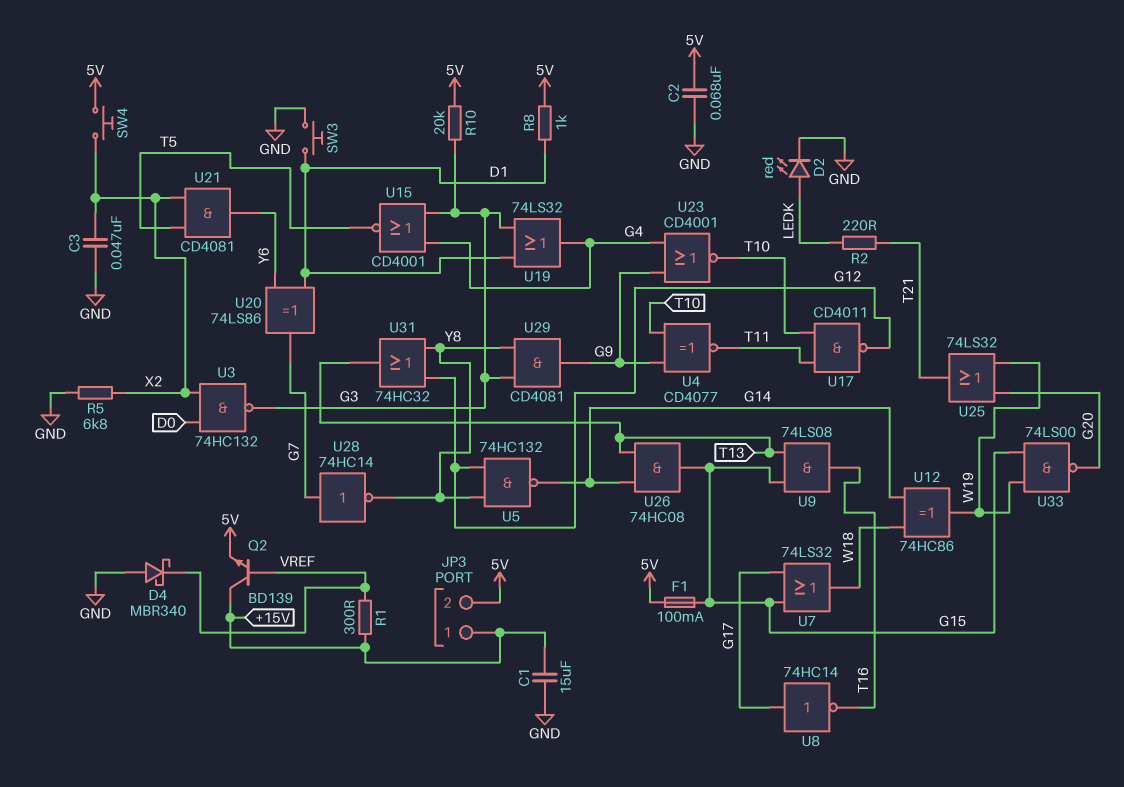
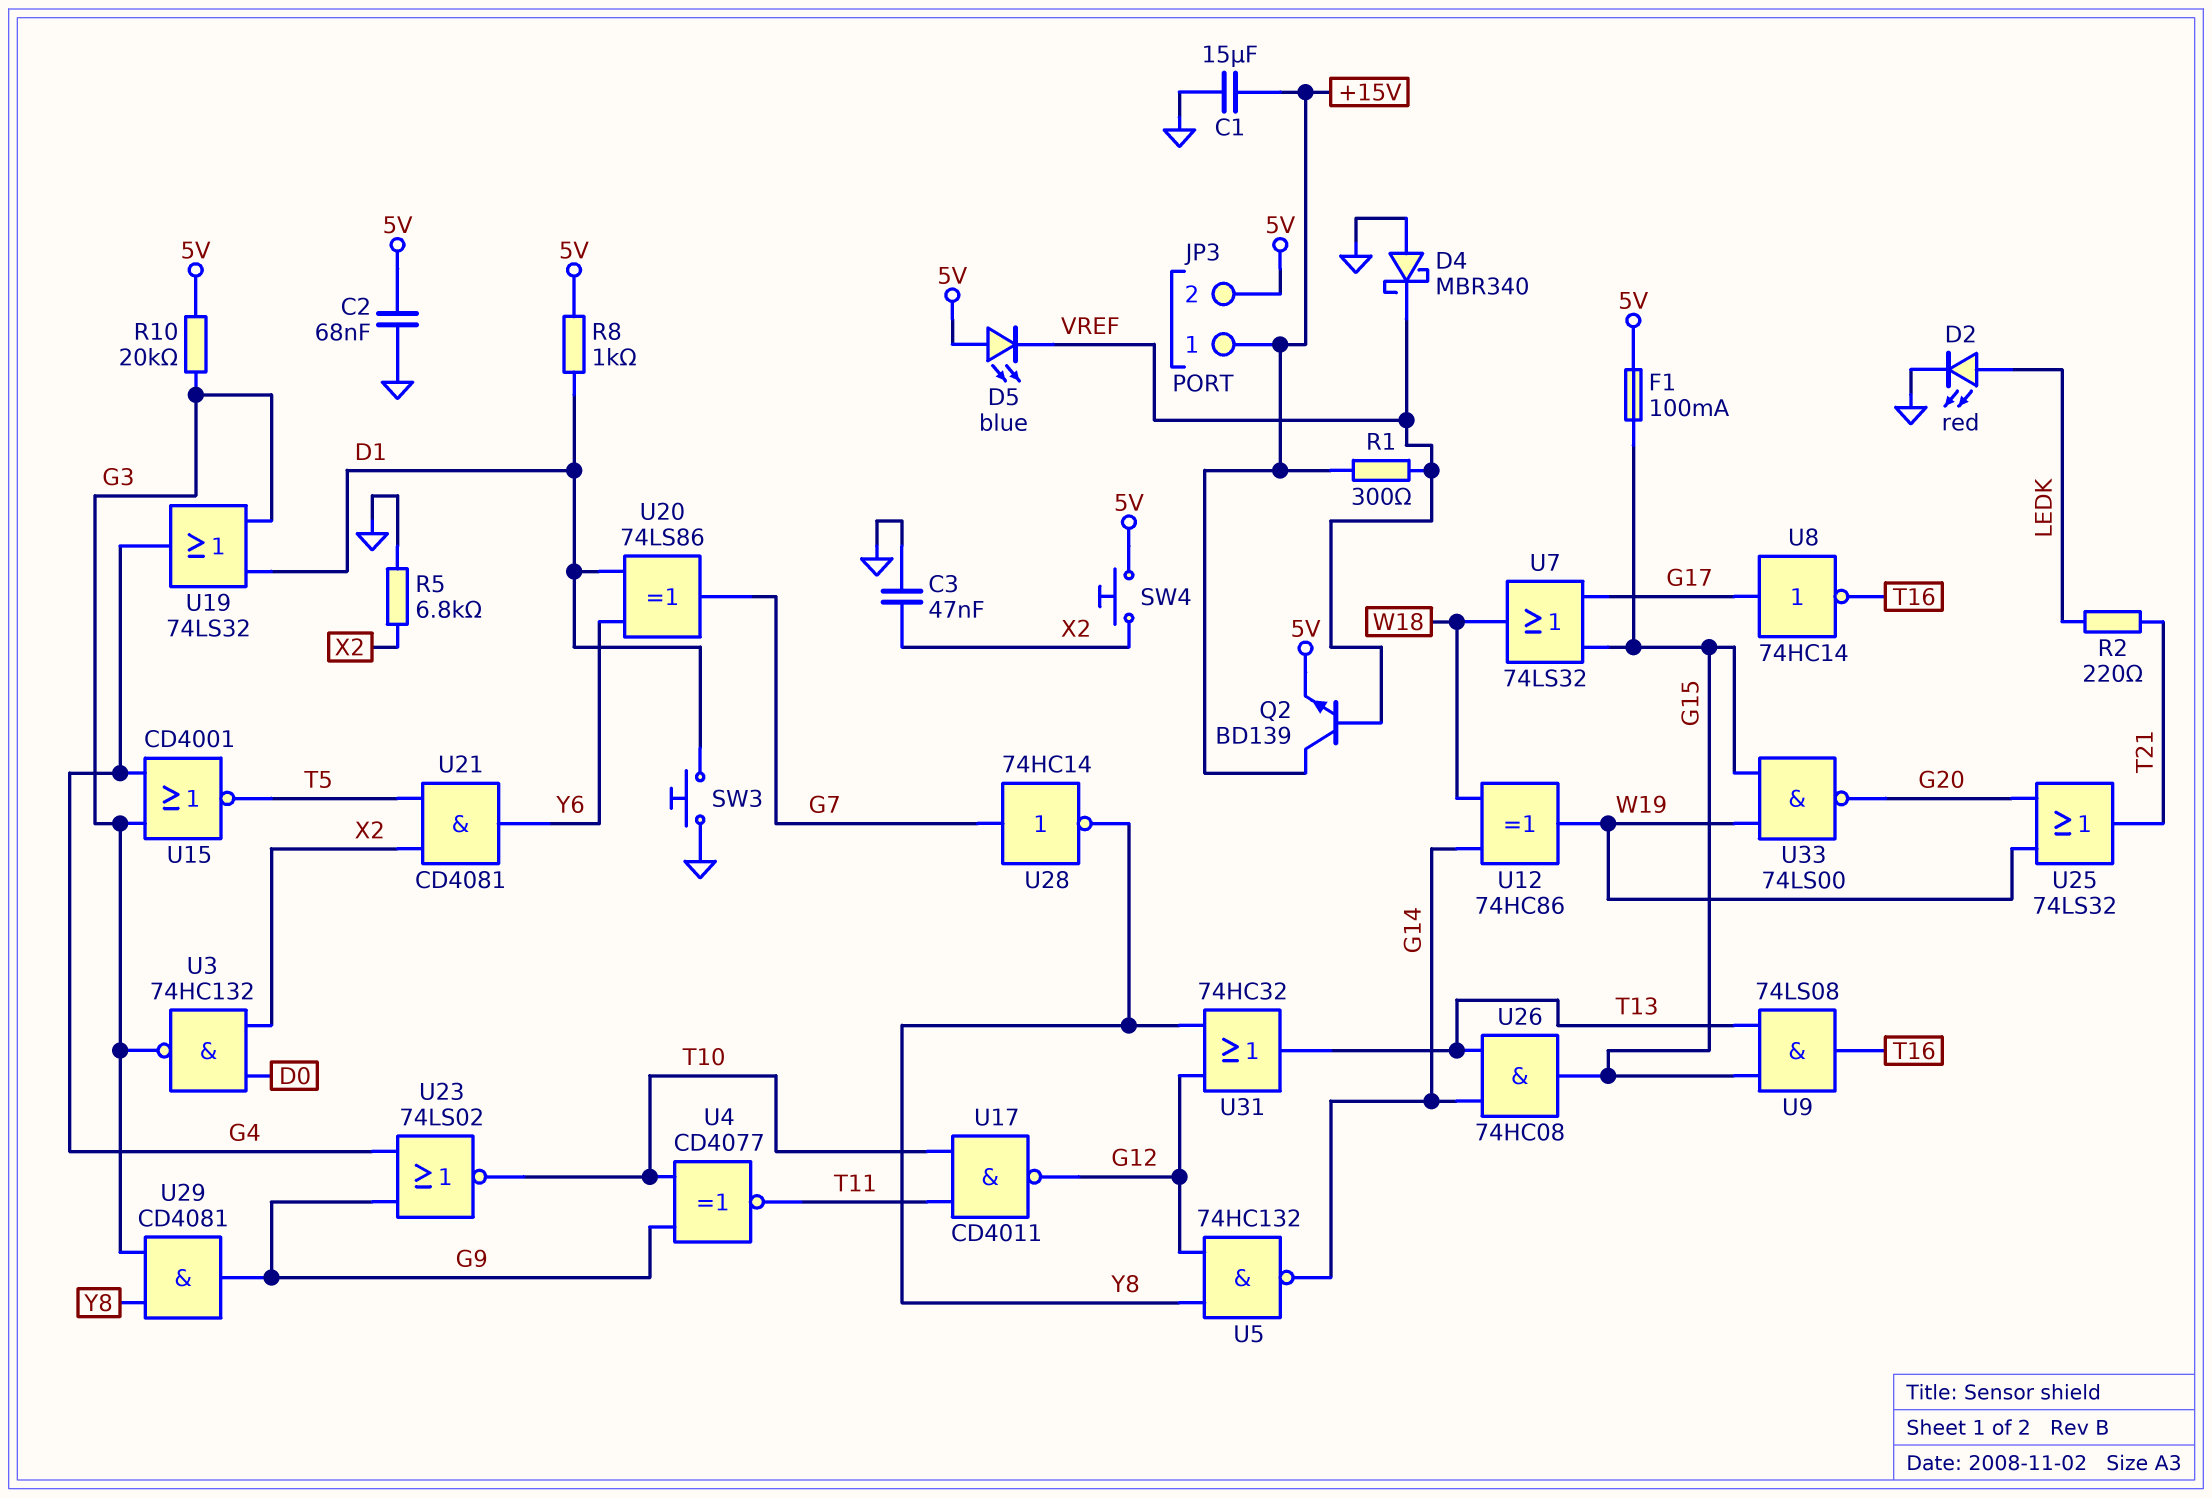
D5: none -> LED blue (A 5V, K VREF)
U23: NOR CD4001 (in G4, in G9, out T10) -> NOR 74LS02 (in G4, in G9, out T10)

